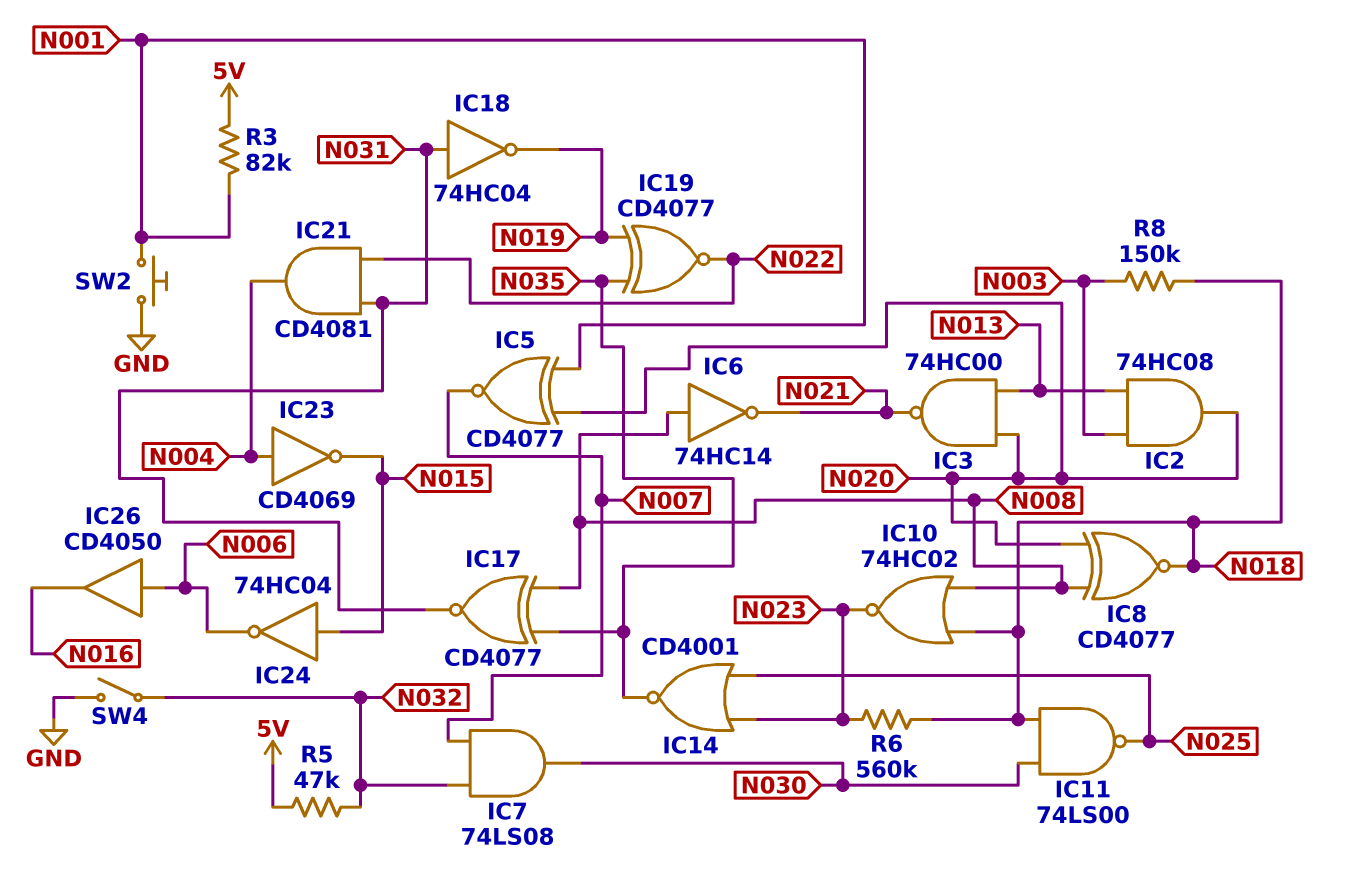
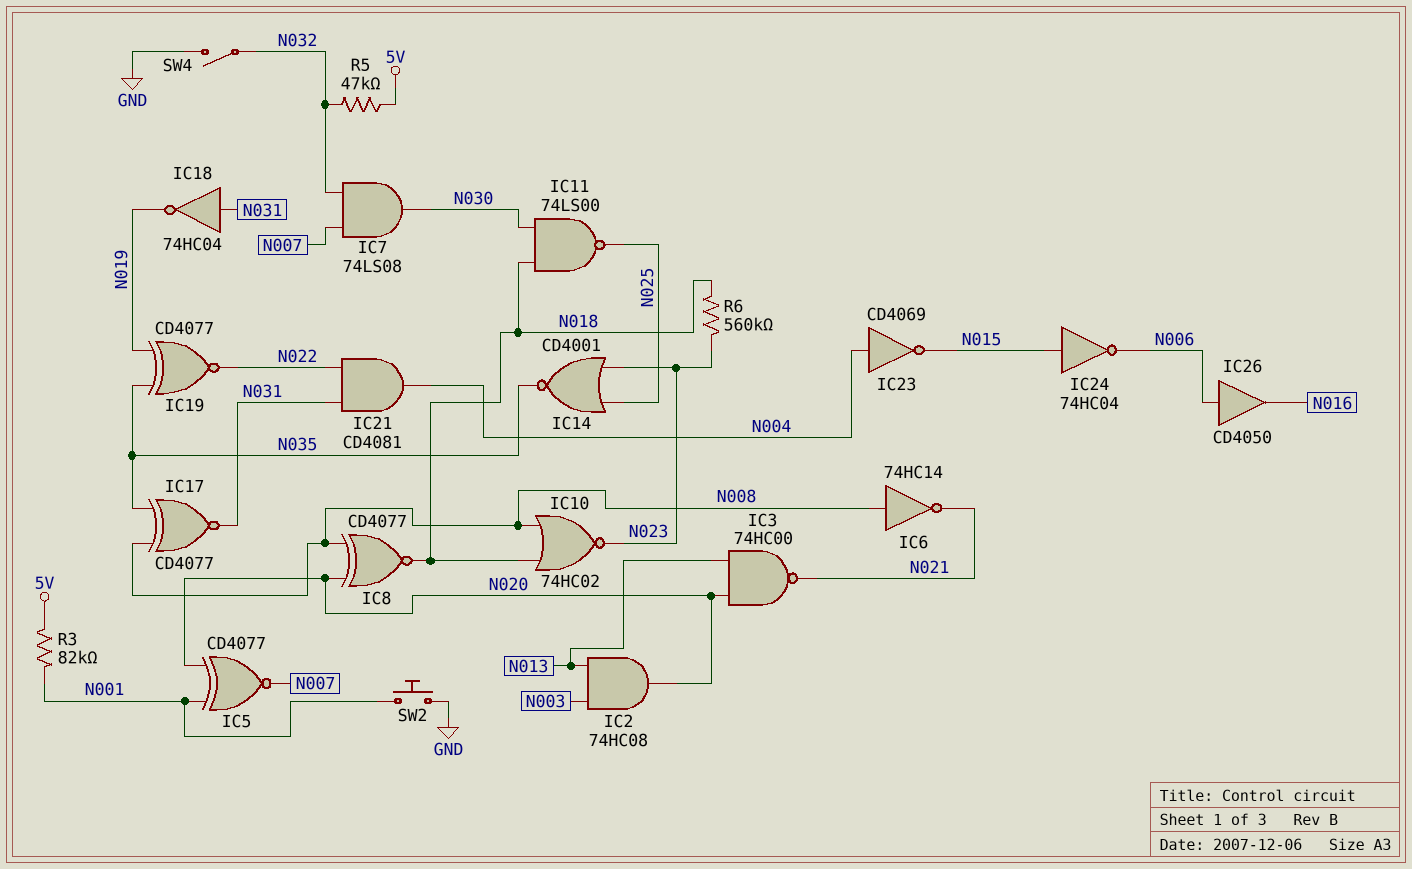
R8: 150k (N003, N018) -> none

